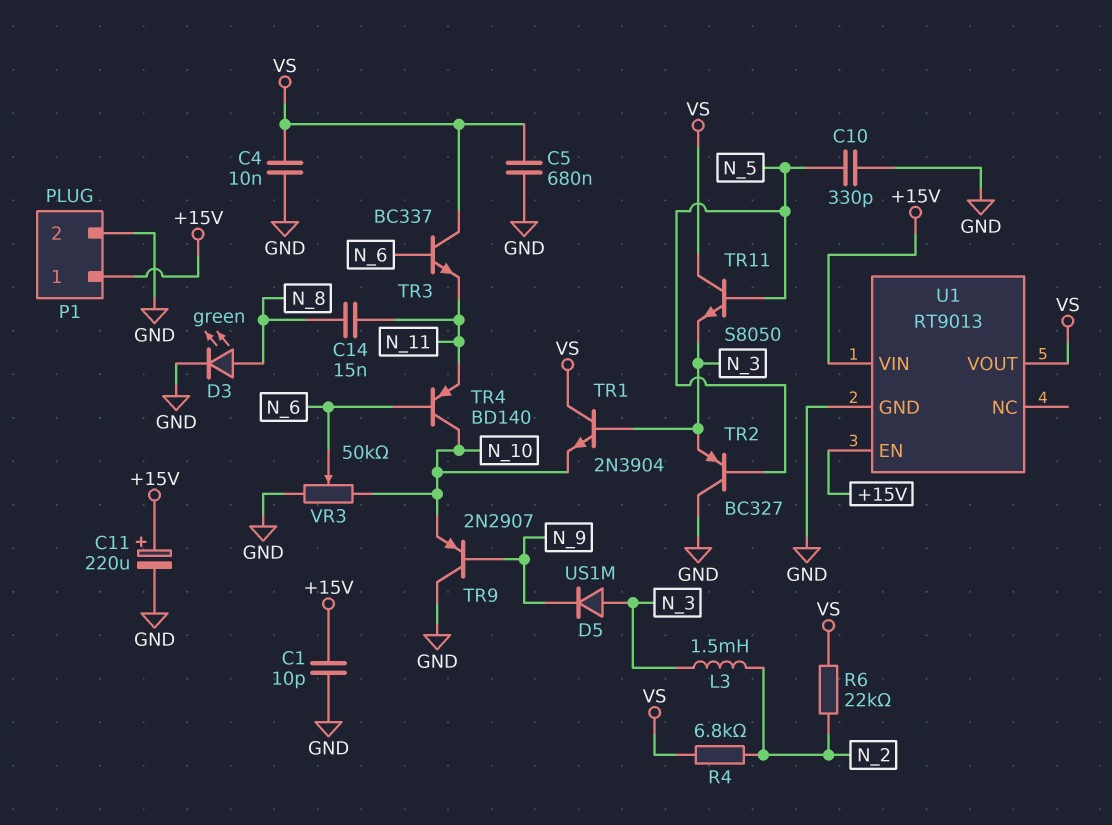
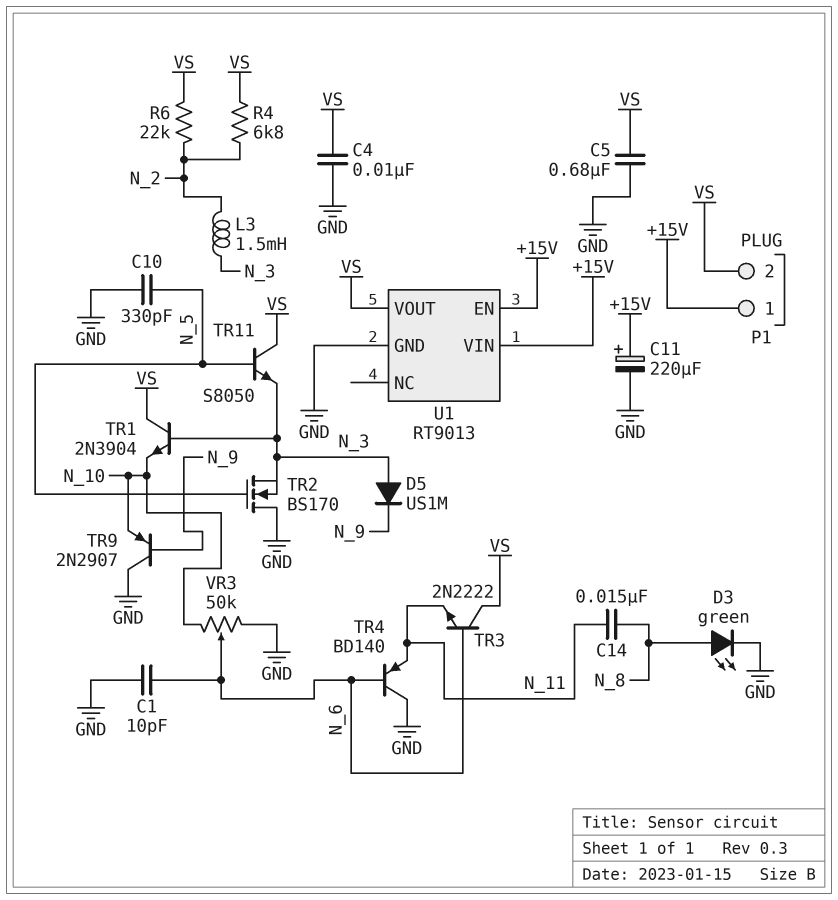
C1: 10pF (+15V, GND) -> 10pF (GND, N_6)
P1 pin 2: GND -> VS
TR2: PNP BC327 (B N_5, C GND, E N_3) -> NMOS BS170 (G N_5, D GND, S N_3)
TR3: NPN BC337 (B N_6, C VS, E N_11) -> NPN 2N2222 (B N_6, C VS, E N_11)
TR4: PNP BD140 (B N_6, C N_10, E N_11) -> PNP BD140 (B N_6, C GND, E N_11)

